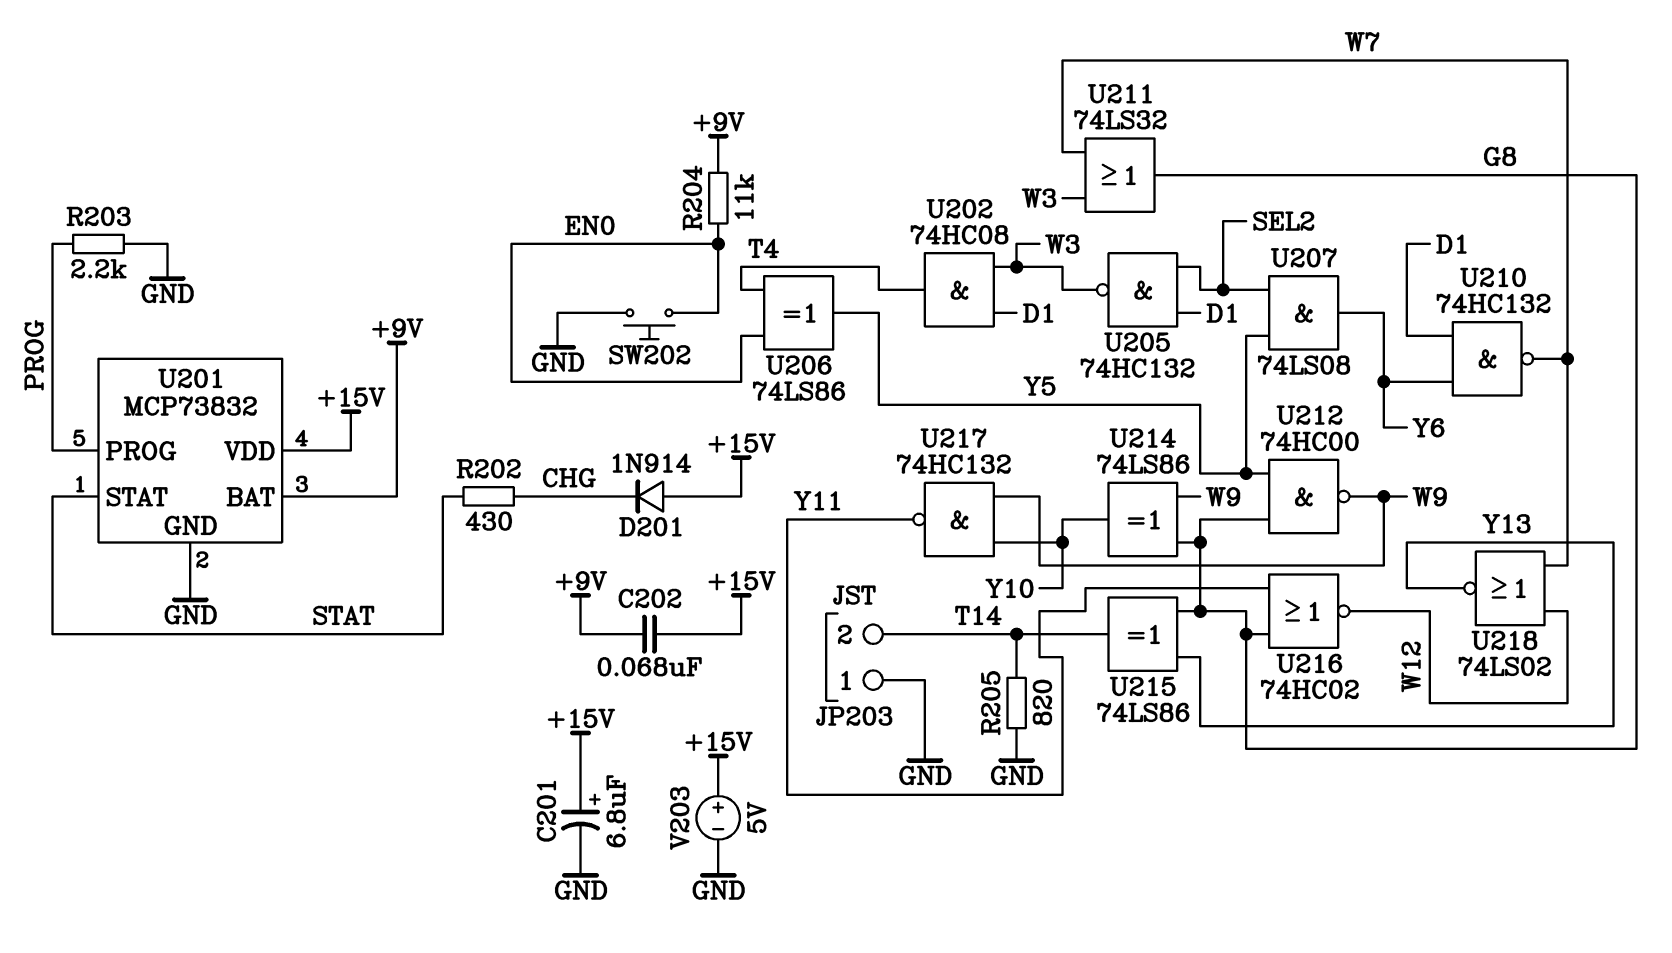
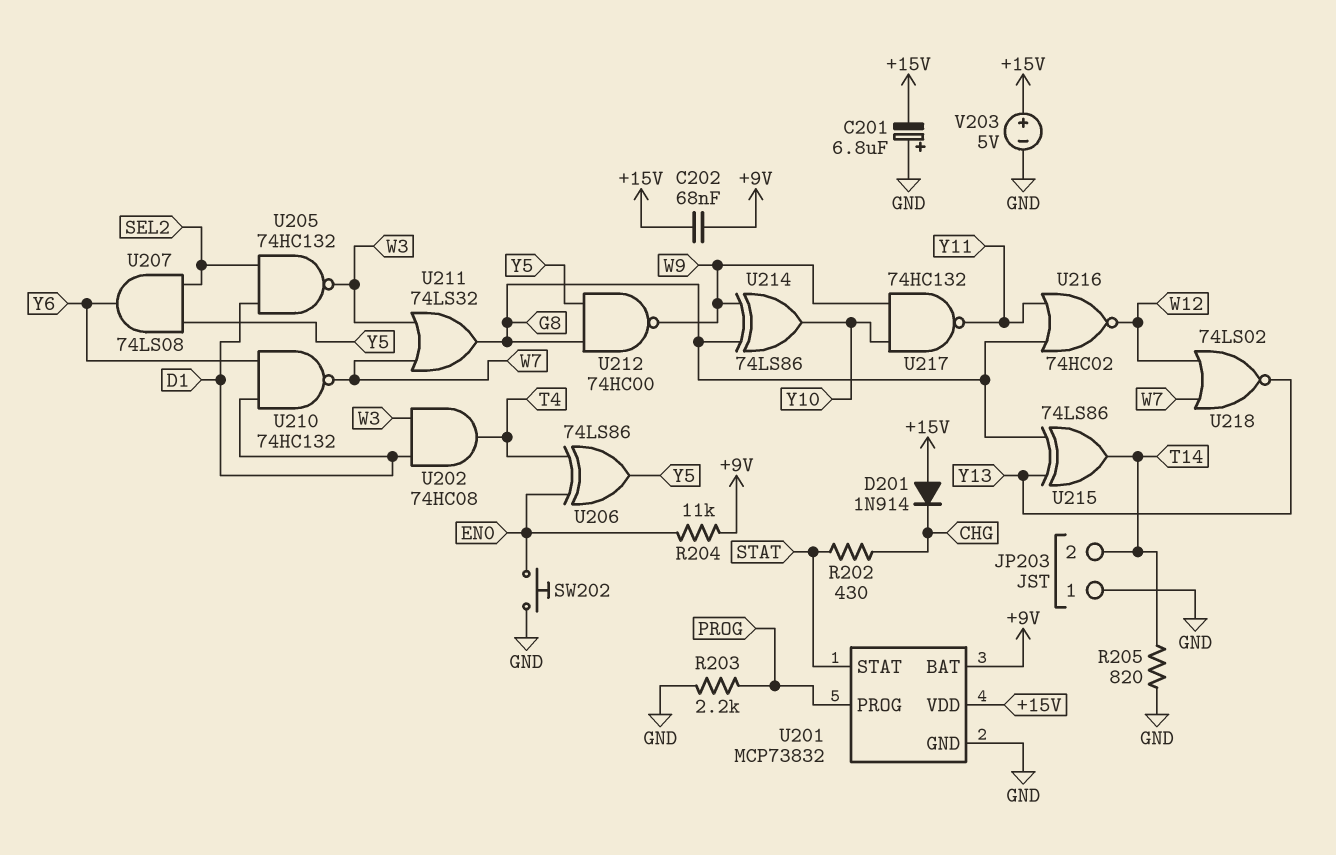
C201: 6.8uF (plus +15V, minus GND) -> 6.8uF (plus GND, minus +15V)

